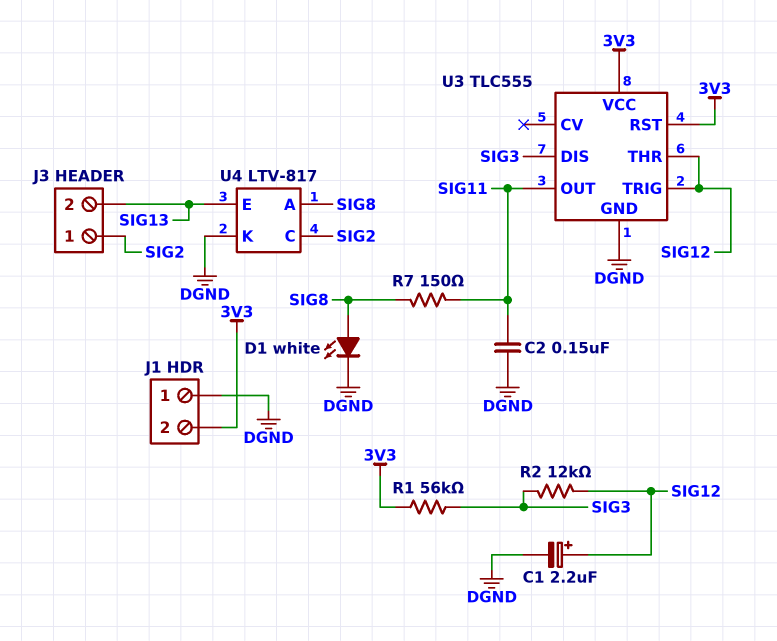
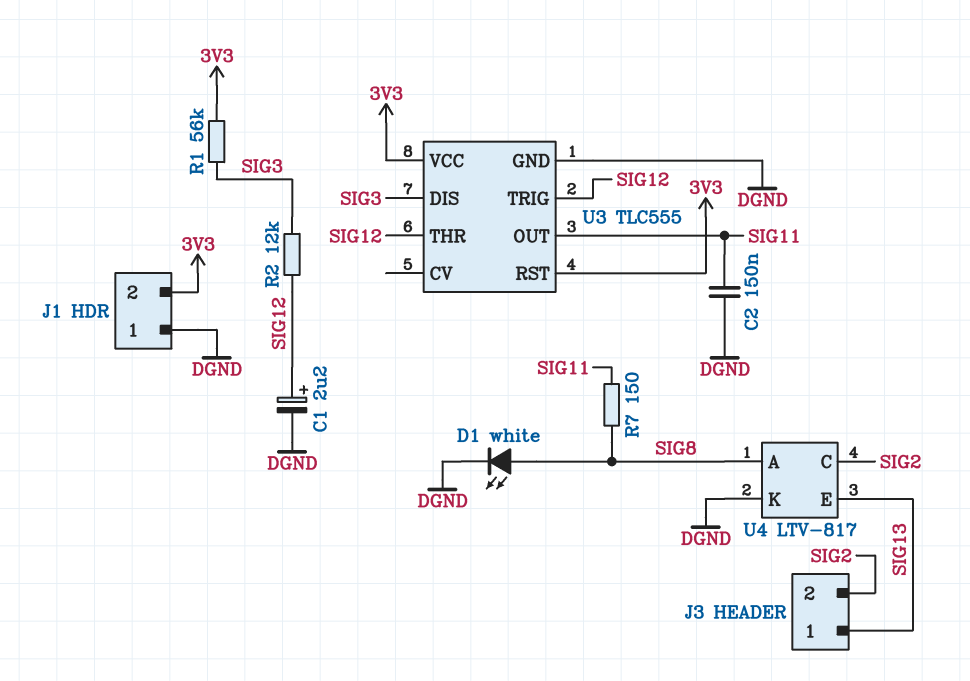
J3 pin 1: SIG2 -> SIG13
J3 pin 2: SIG13 -> SIG2

